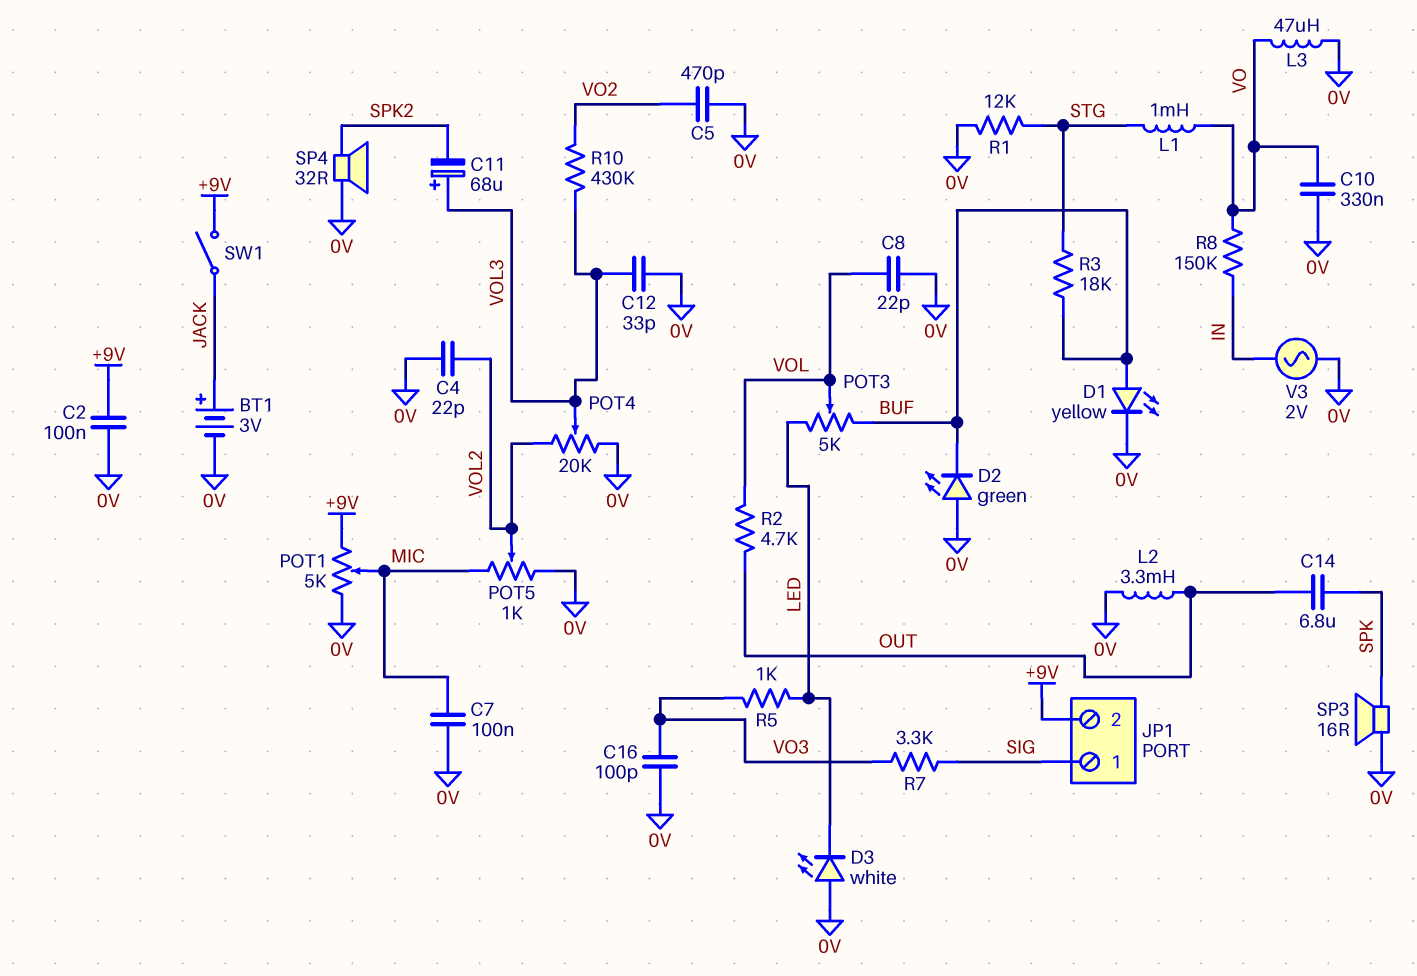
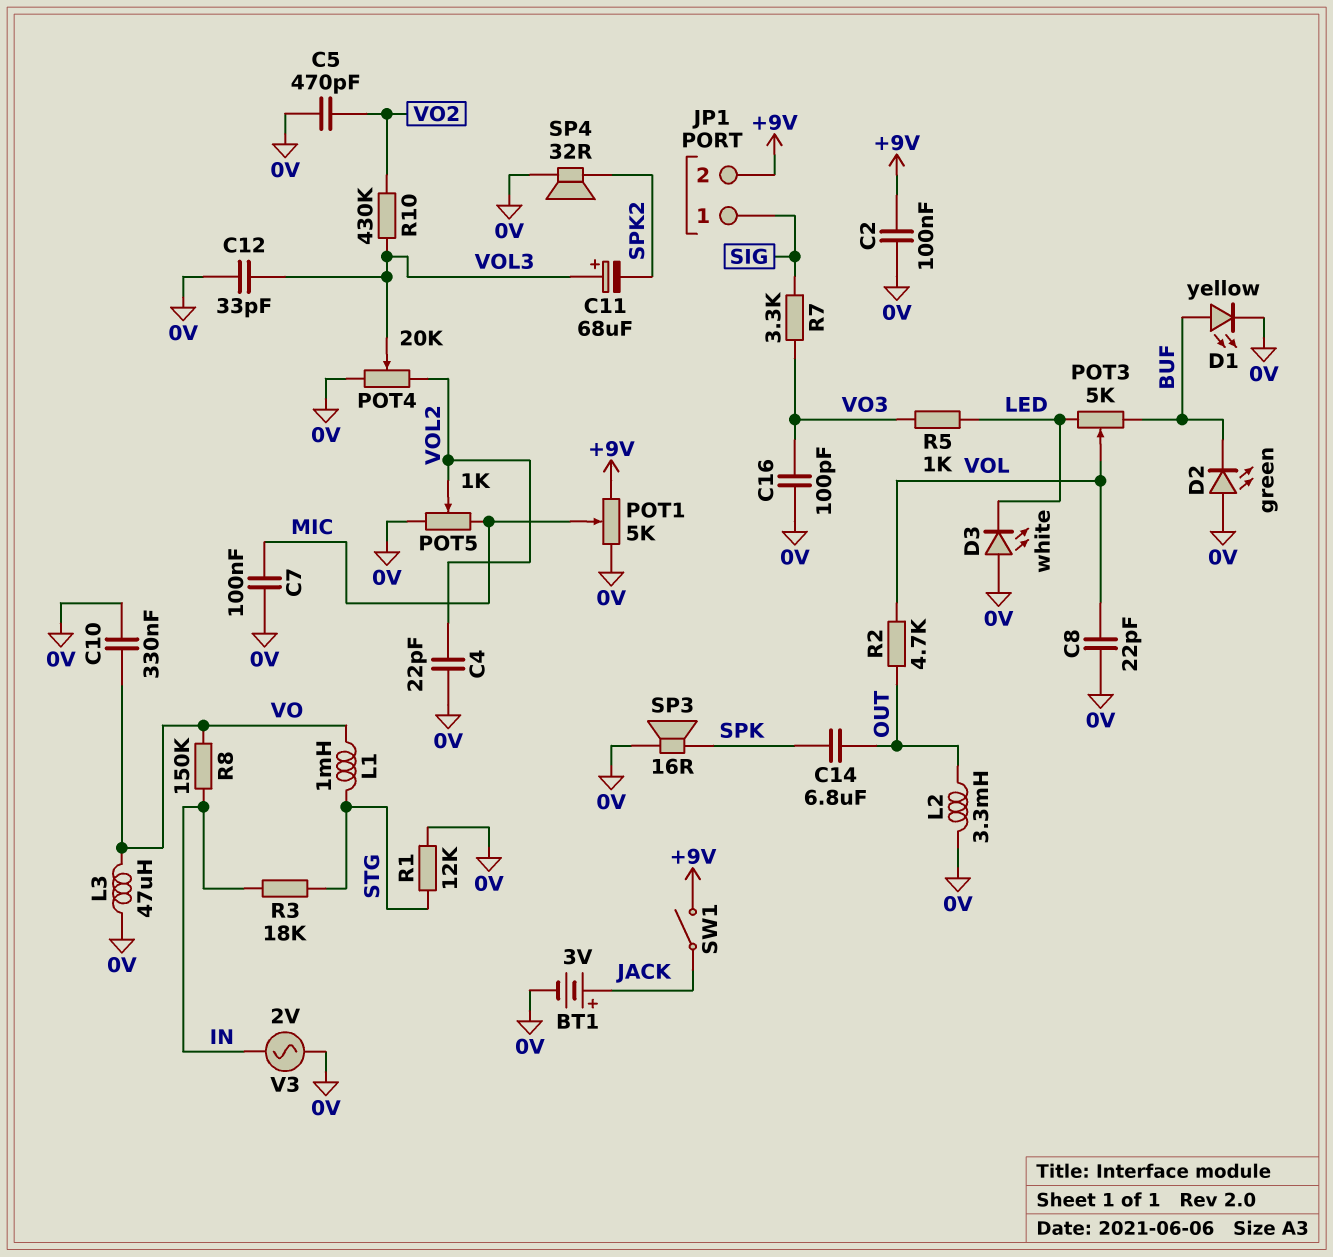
R3: 18k (BUF, STG) -> 18k (IN, STG)

